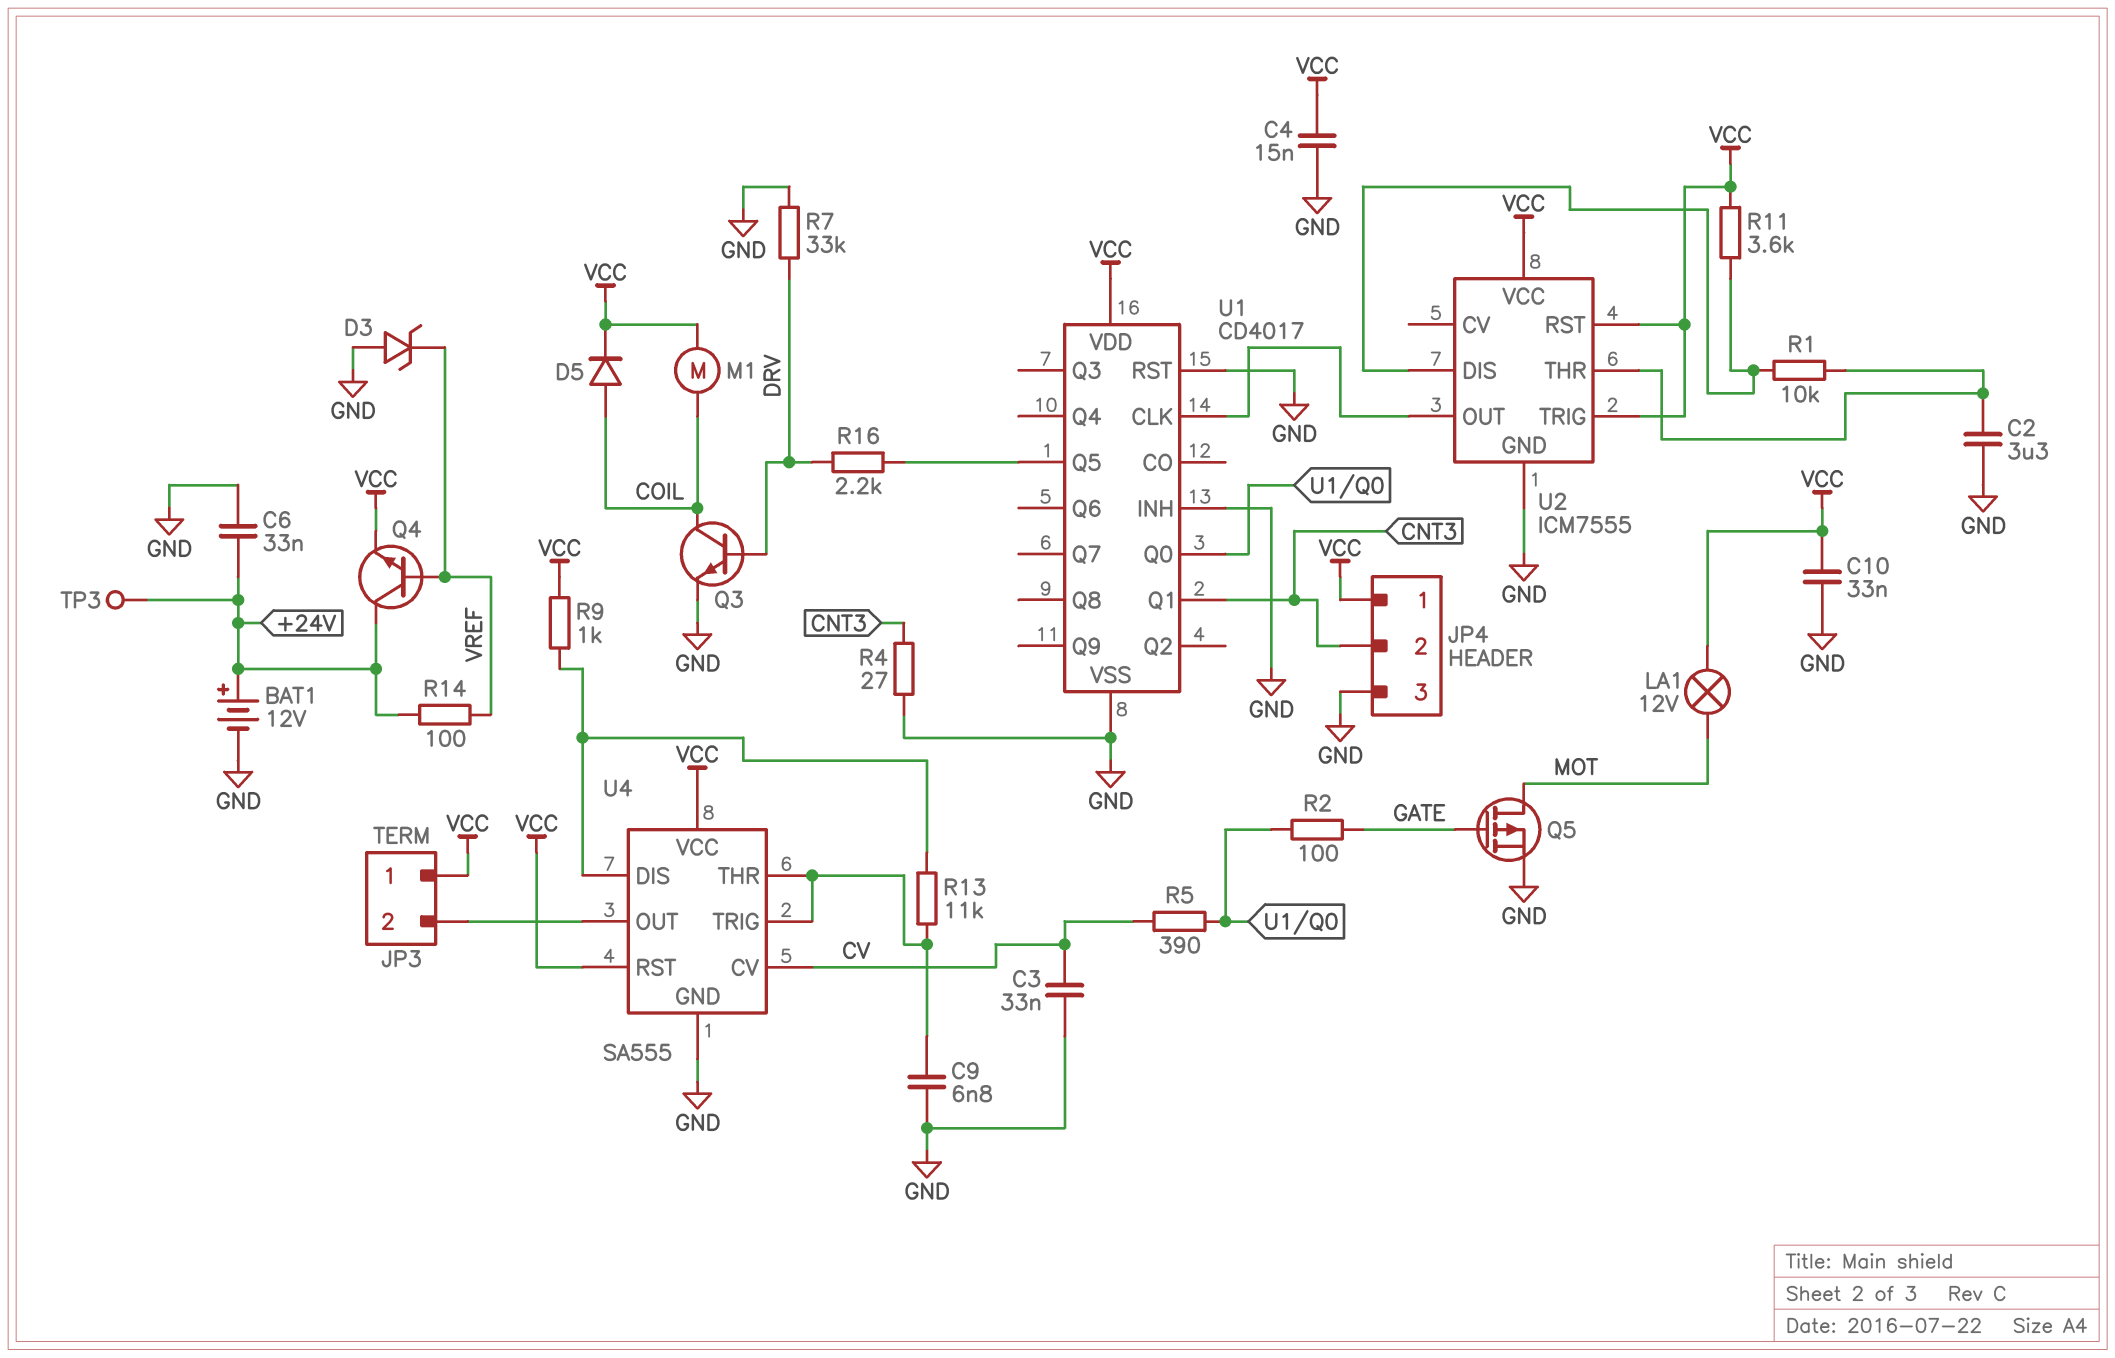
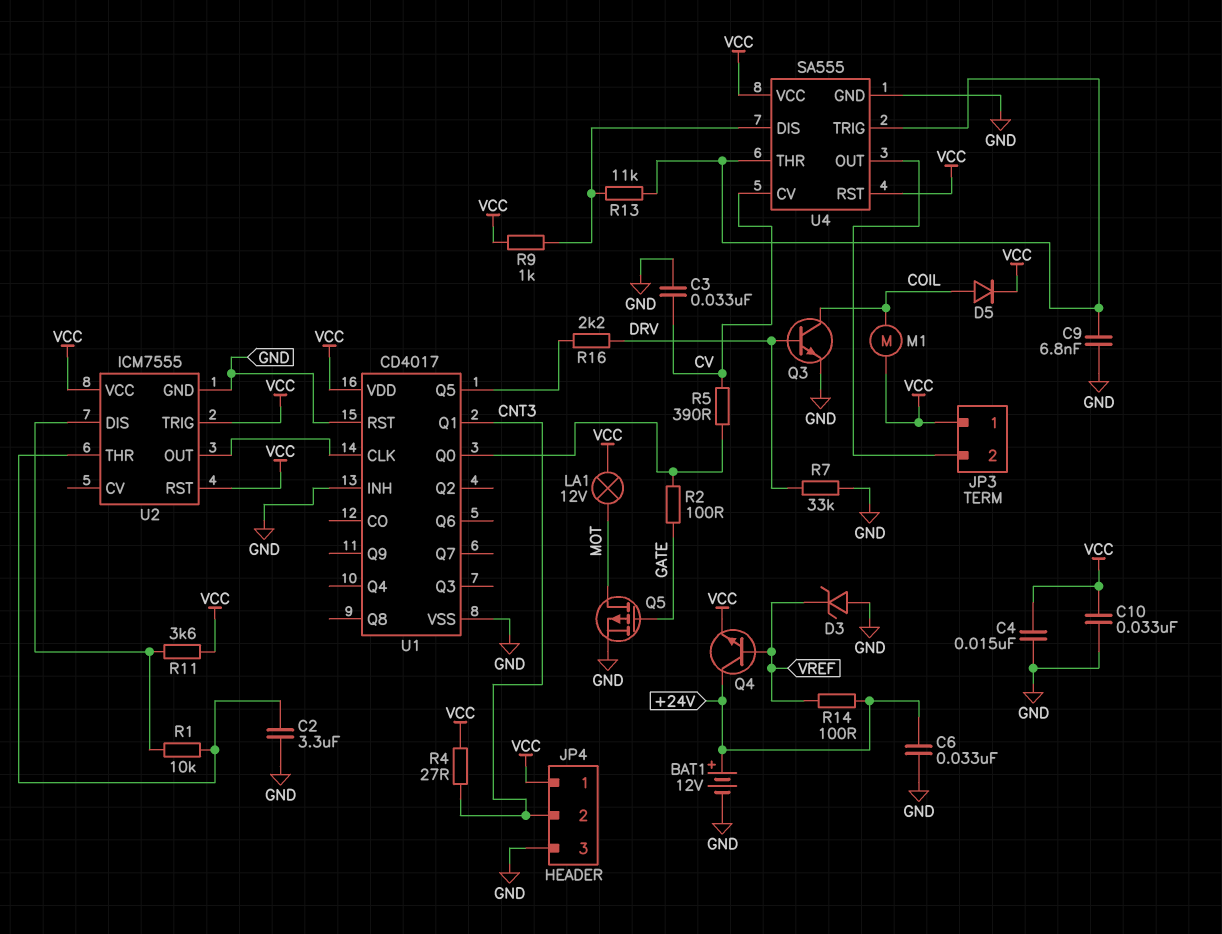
R4: 27 (CNT3, GND) -> 27 (CNT3, VCC)
TP3: test point (+24V) -> none

